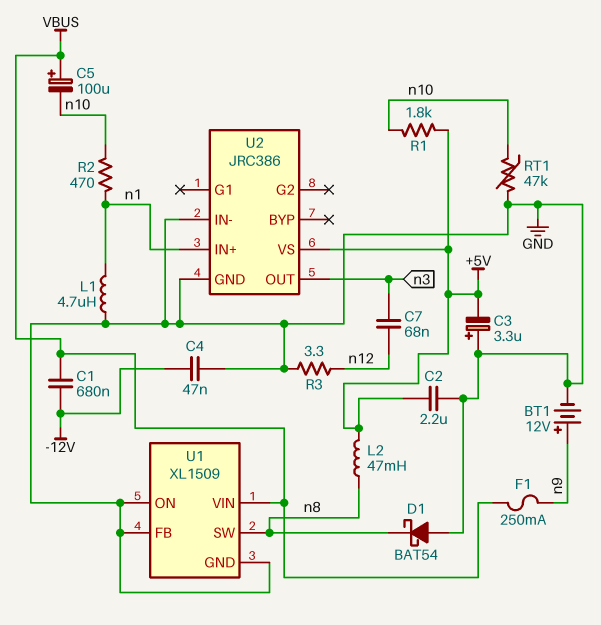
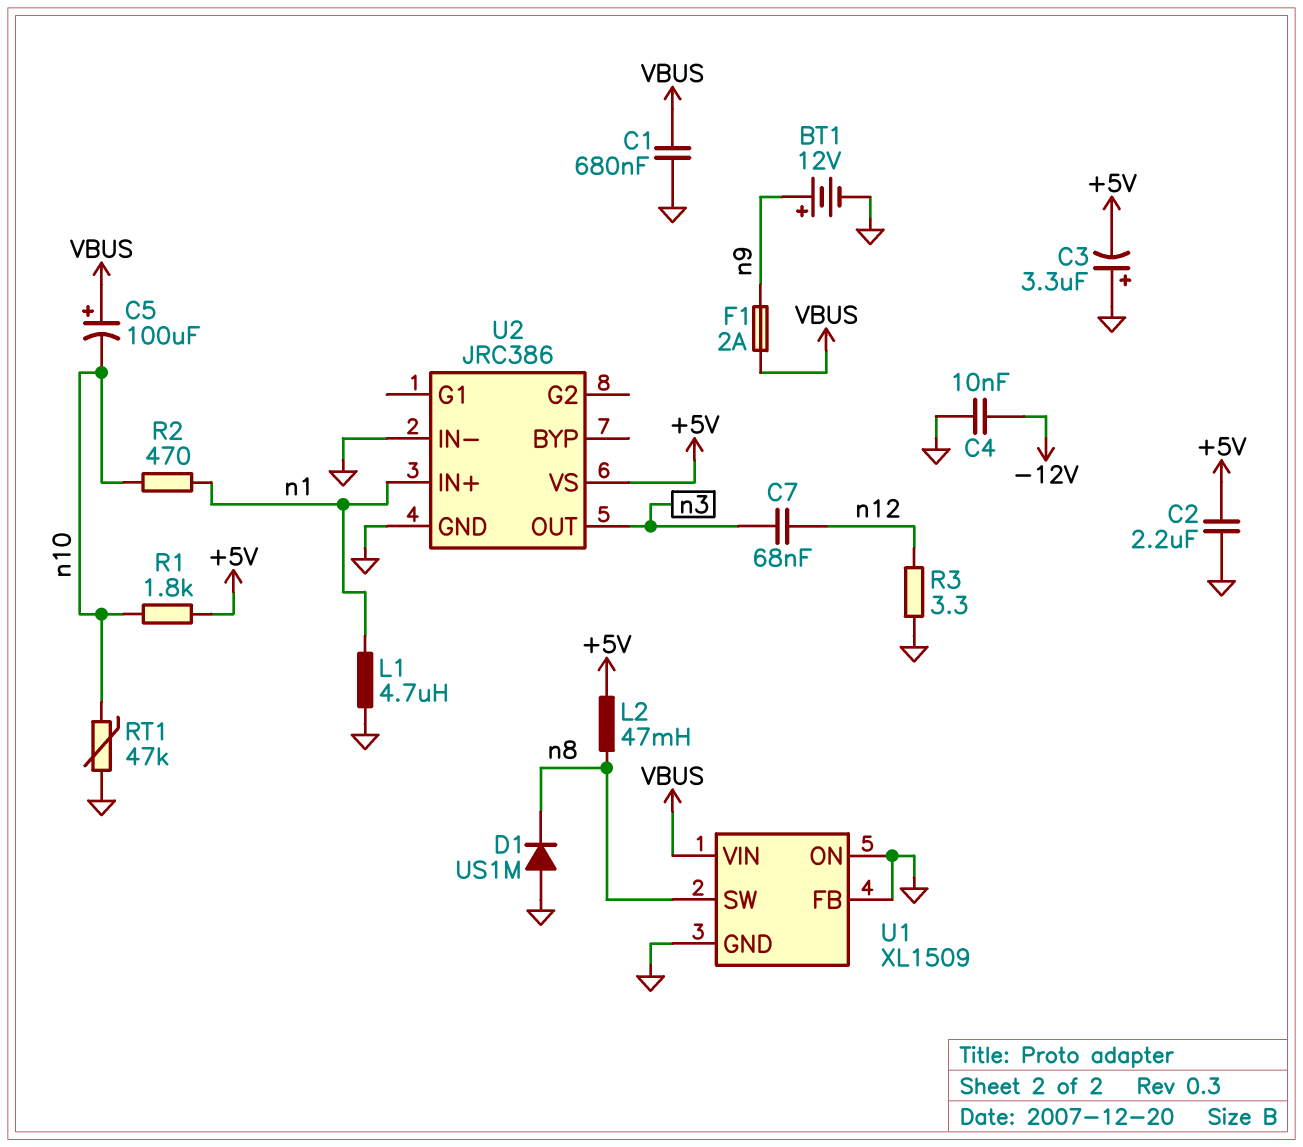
C1: 680nF (-12V, VBUS) -> 680nF (GND, VBUS)
C4: 47nF (-12V, GND) -> 10nF (-12V, GND)
D1: schottky BAT54 (A GND, K n8) -> diode US1M (A GND, K n8)
F1: 250mA (VBUS, n9) -> 2A (VBUS, n9)

